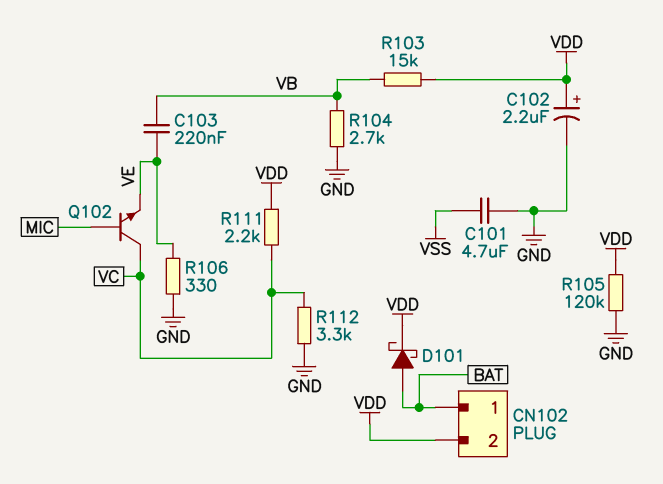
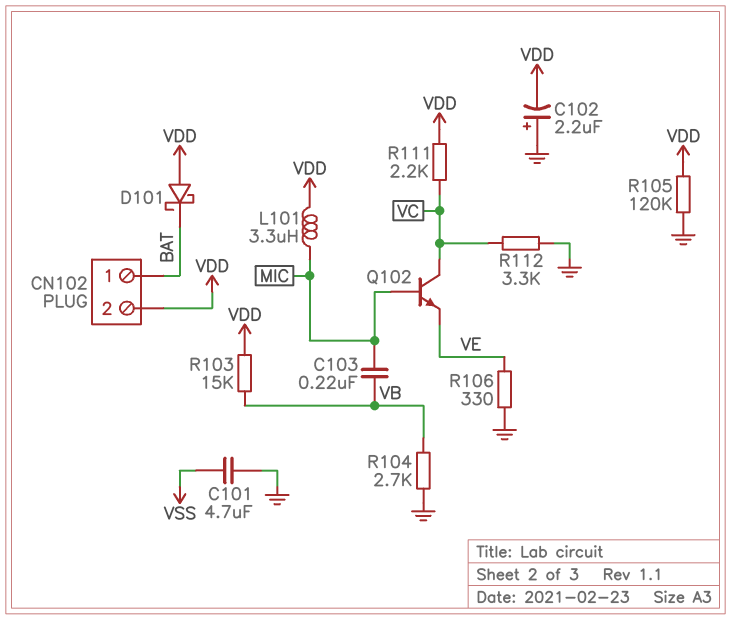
C102: 2.2uF (plus VDD, minus GND) -> 2.2uF (plus GND, minus VDD)
C103: 220nF (VB, VE) -> 220nF (MIC, VB)
D101: schottky (A BAT, K VDD) -> schottky (A VDD, K BAT)
L101: none -> 3.3uH (MIC, VDD)

